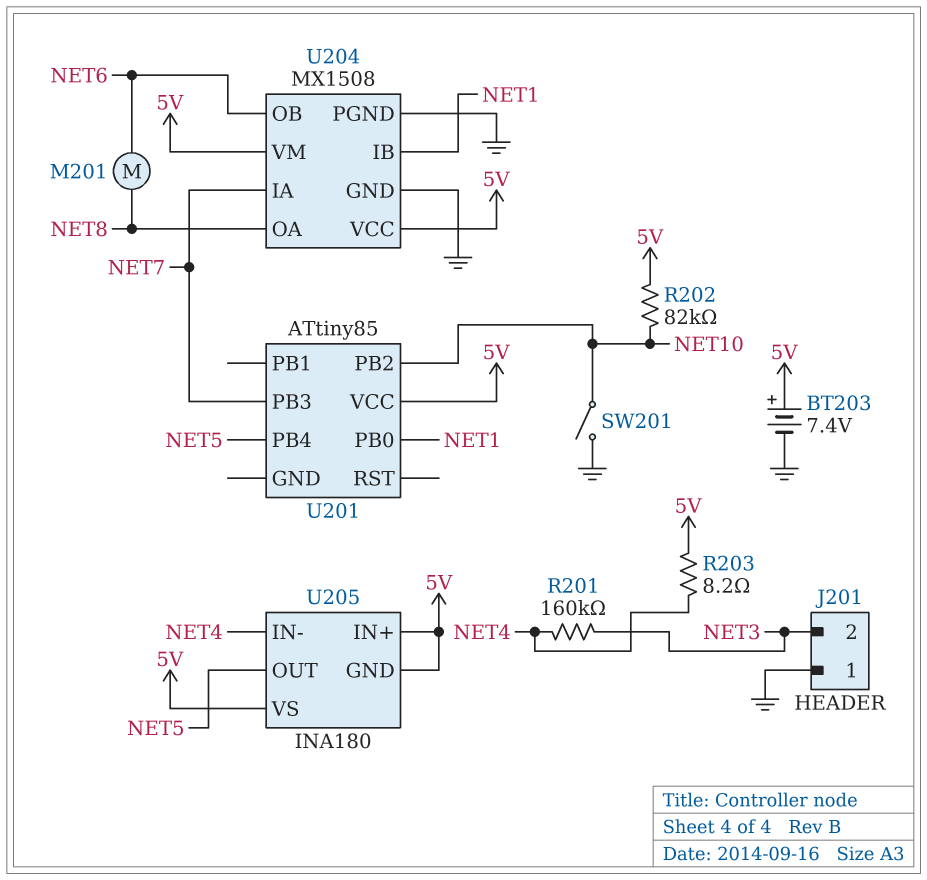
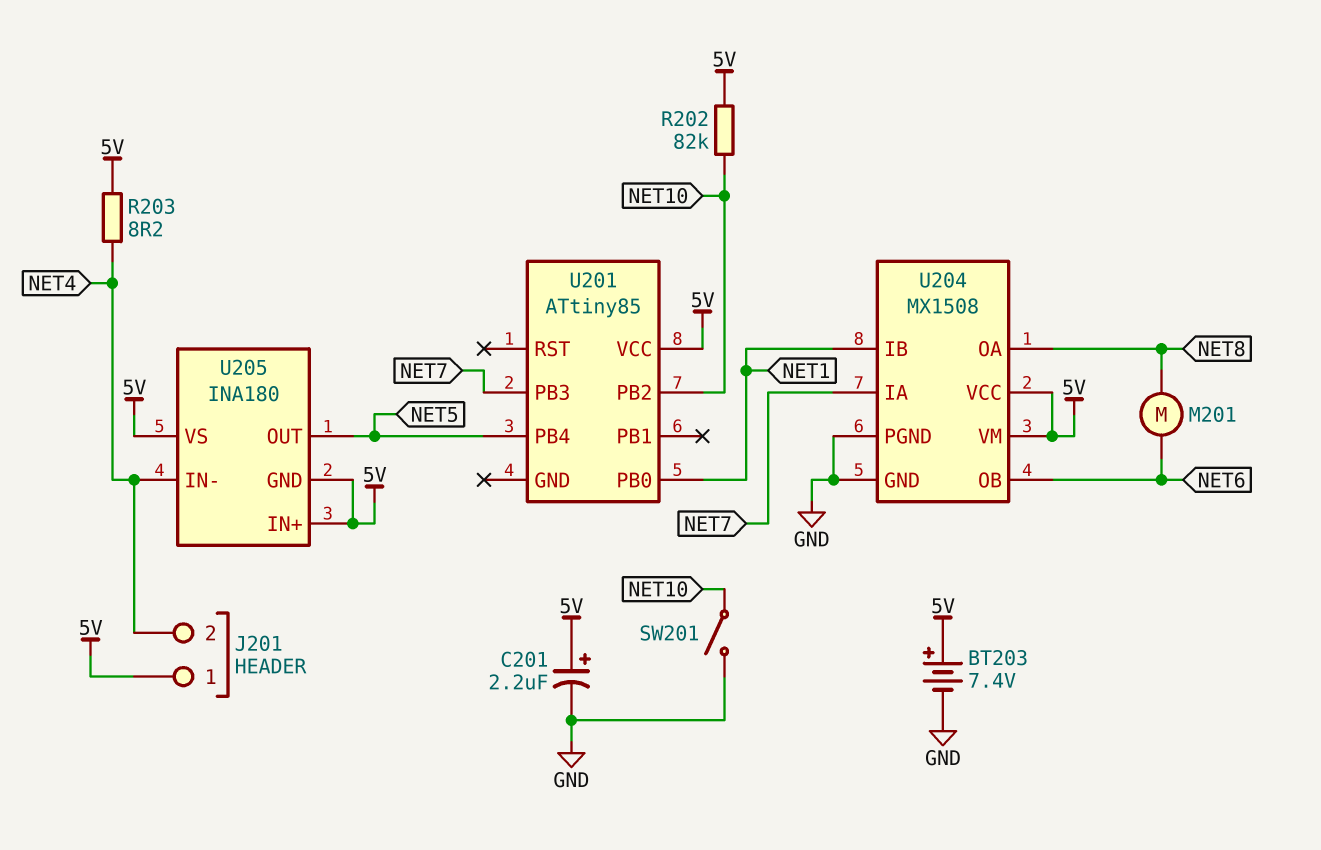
C201: none -> 2.2uF (plus 5V, minus GND)
J201 pin 1: GND -> 5V
J201 pin 2: NET3 -> NET4
R201: 160k (NET3, NET4) -> none

